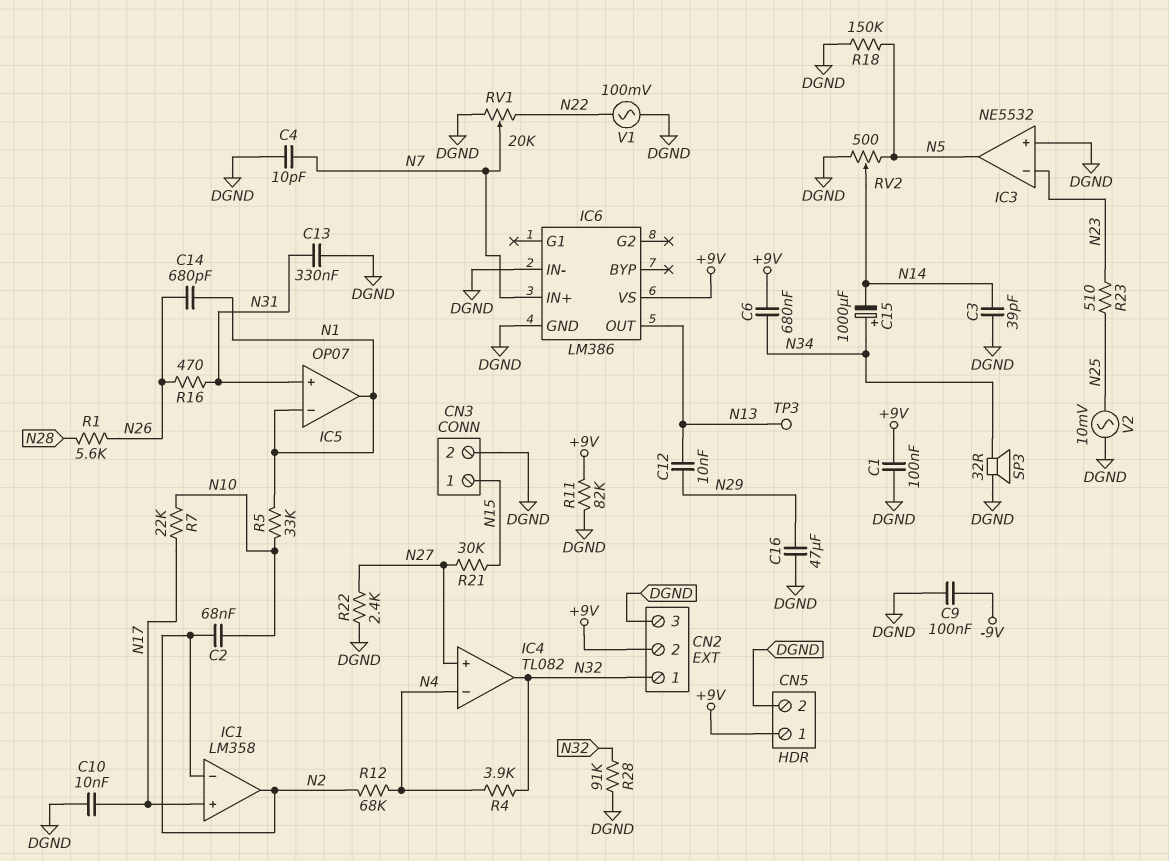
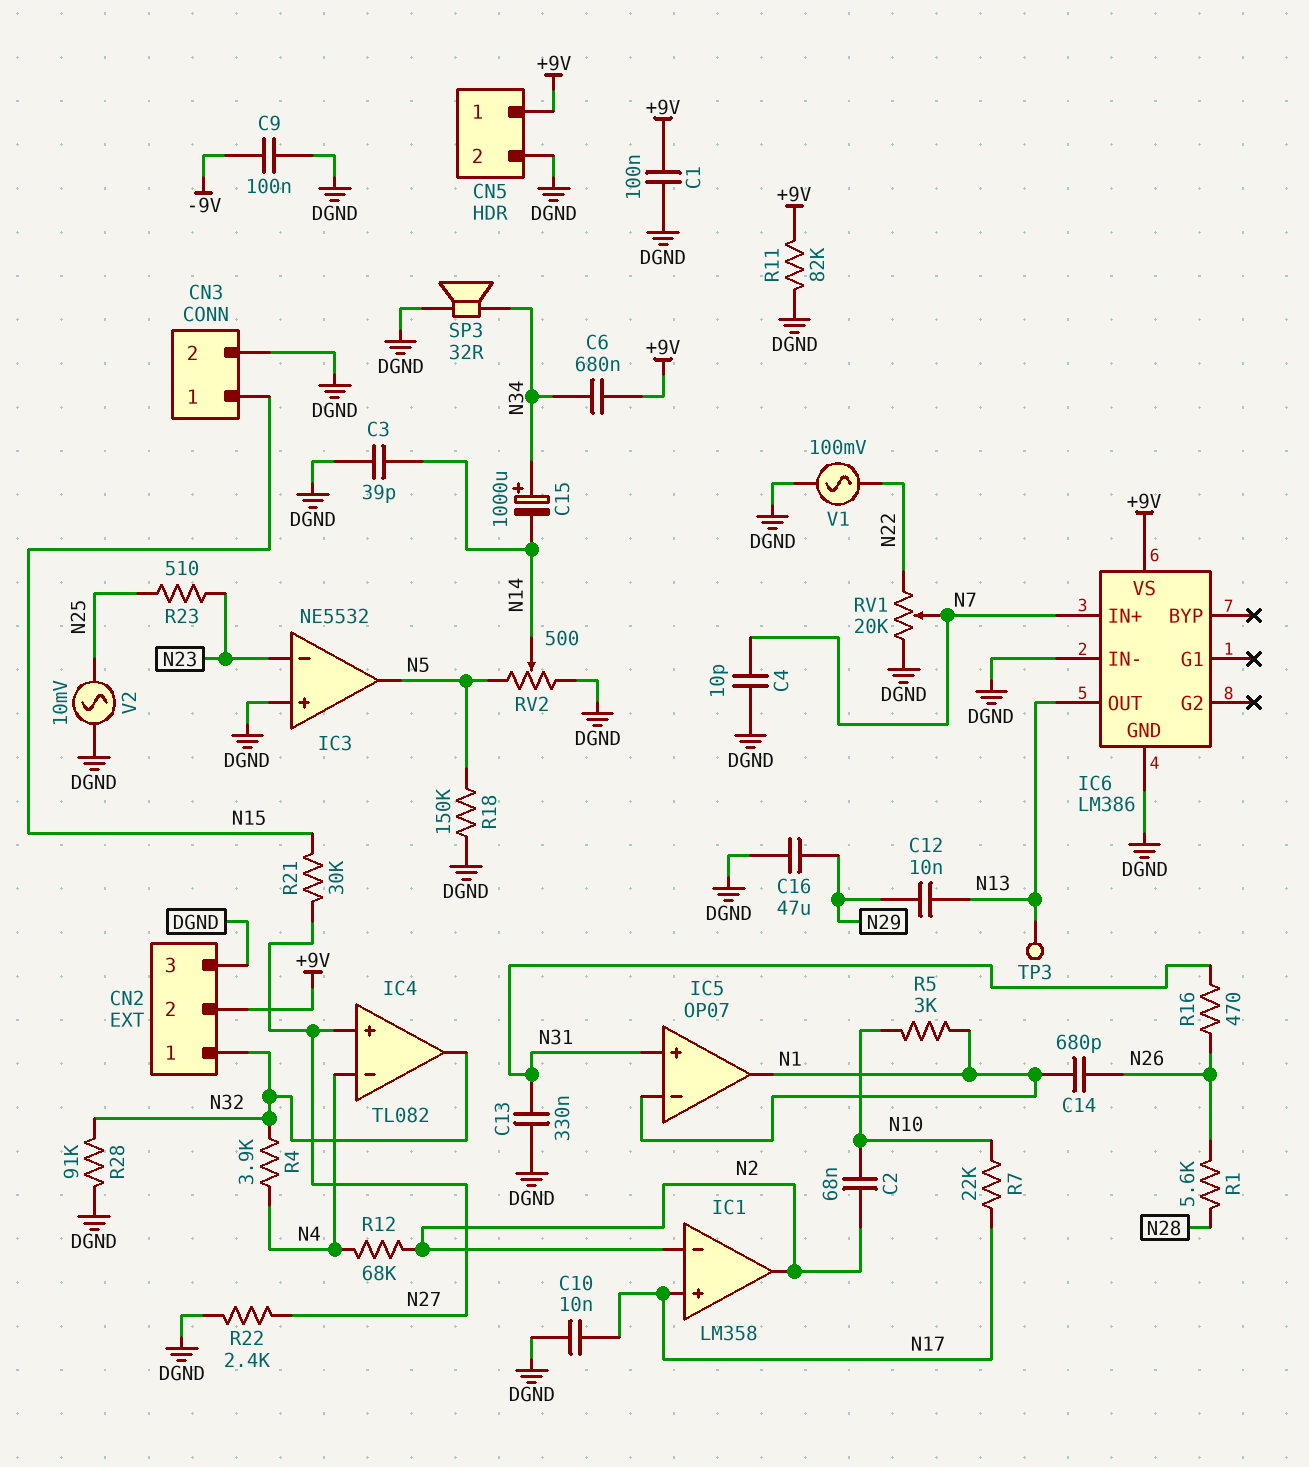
R5: 33k (N1, N10) -> 3k (N1, N10)

